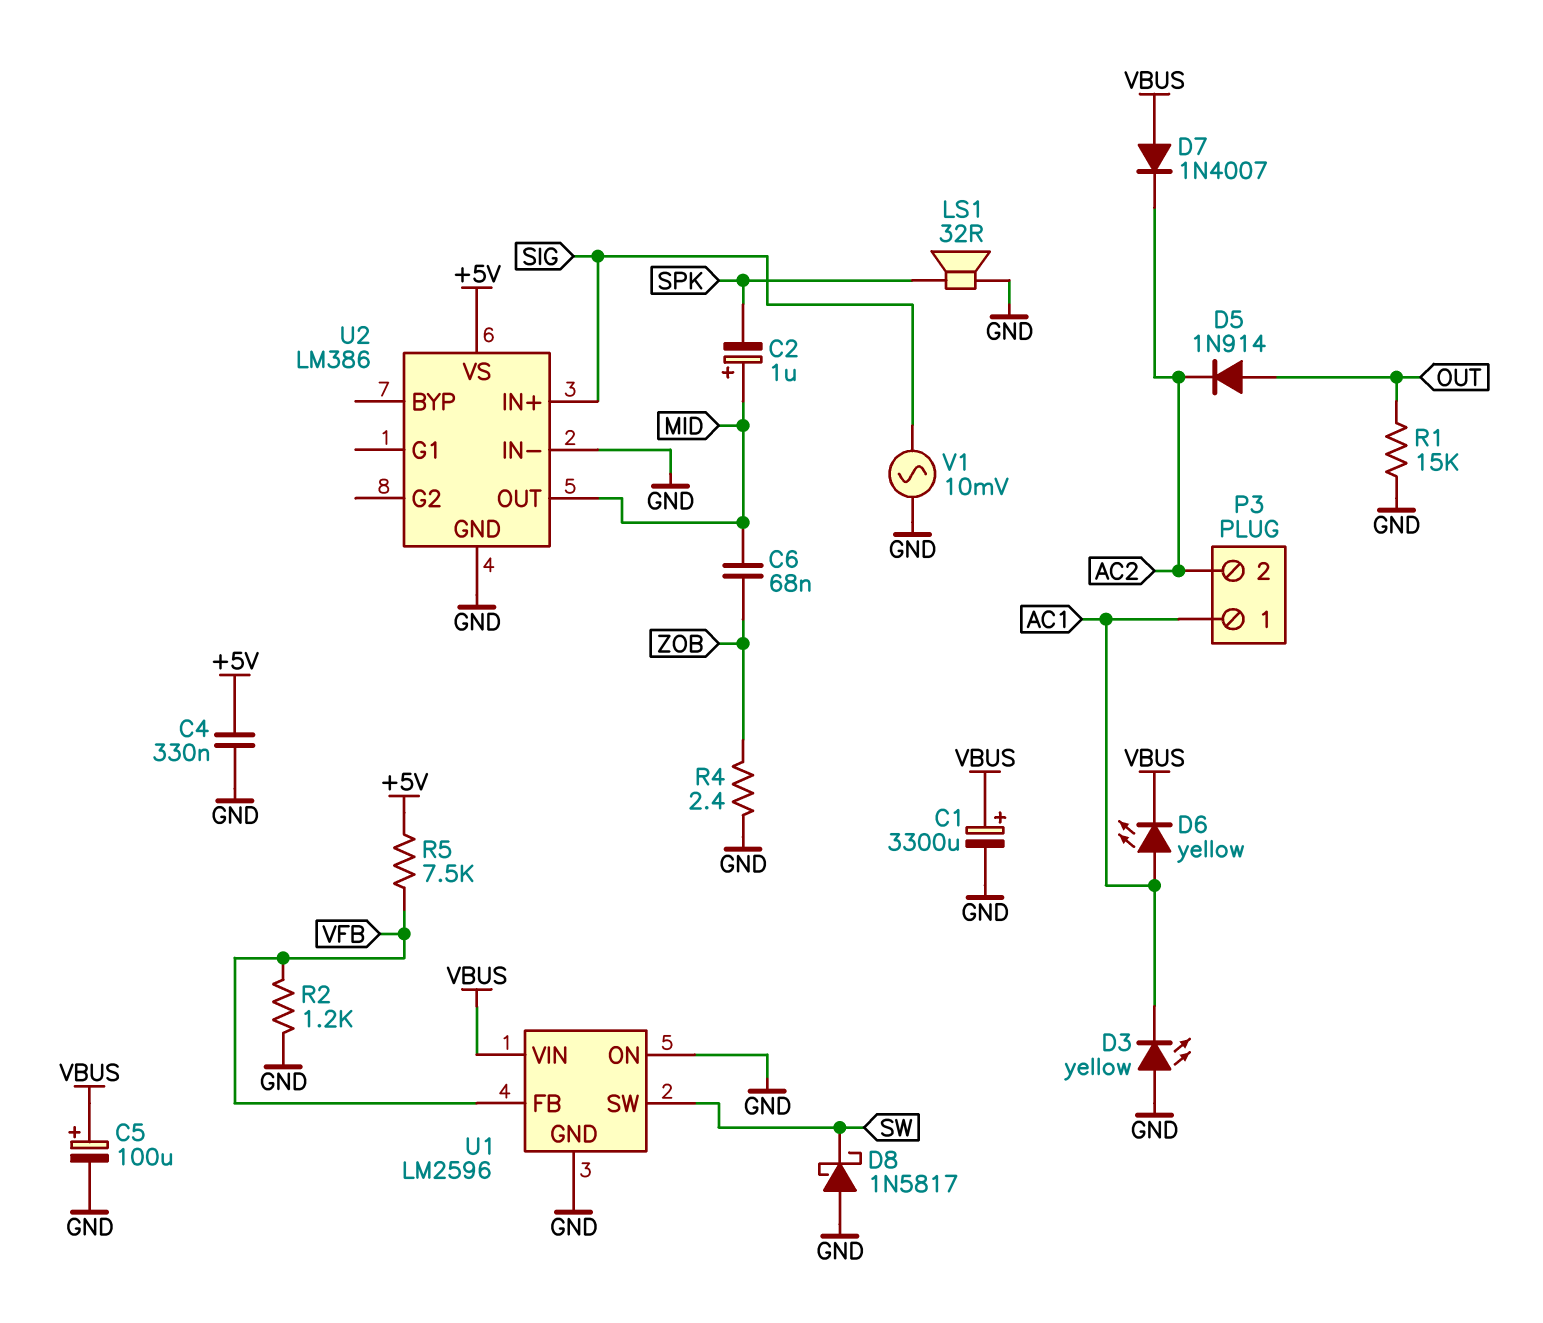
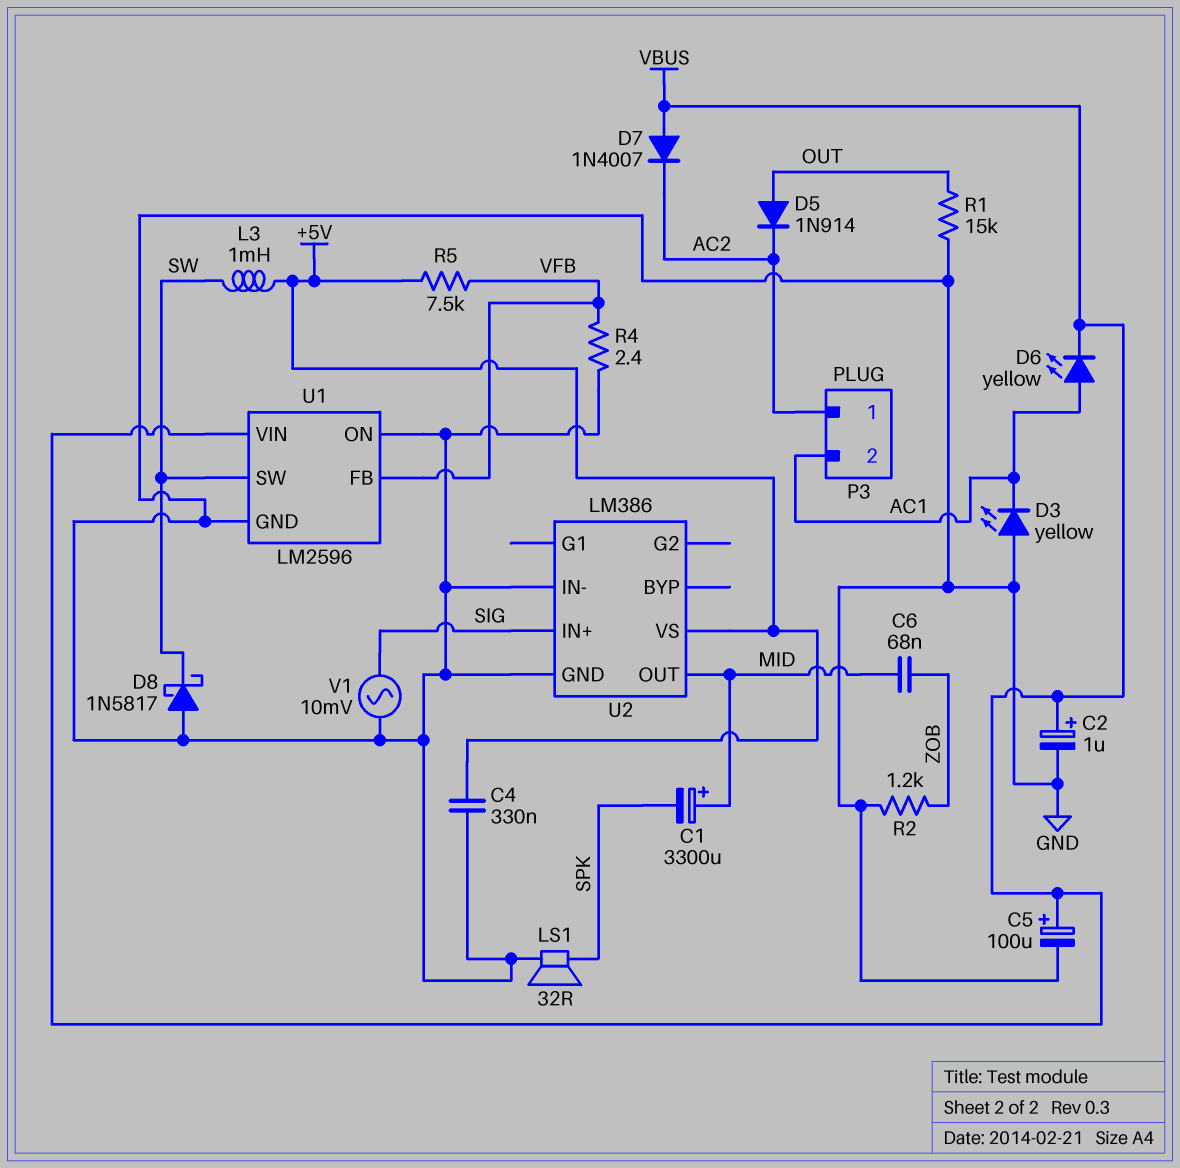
C1: 3300uF (plus VBUS, minus GND) -> 3300uF (plus MID, minus SPK)
C2: 1uF (plus MID, minus SPK) -> 1uF (plus VBUS, minus GND)
L3: none -> 1mH (+5V, SW)
P3 pin 1: AC1 -> AC2
P3 pin 2: AC2 -> AC1
R2: 1.2k (GND, VFB) -> 1.2k (GND, ZOB)
R4: 2.4 (GND, ZOB) -> 2.4 (GND, VFB)

